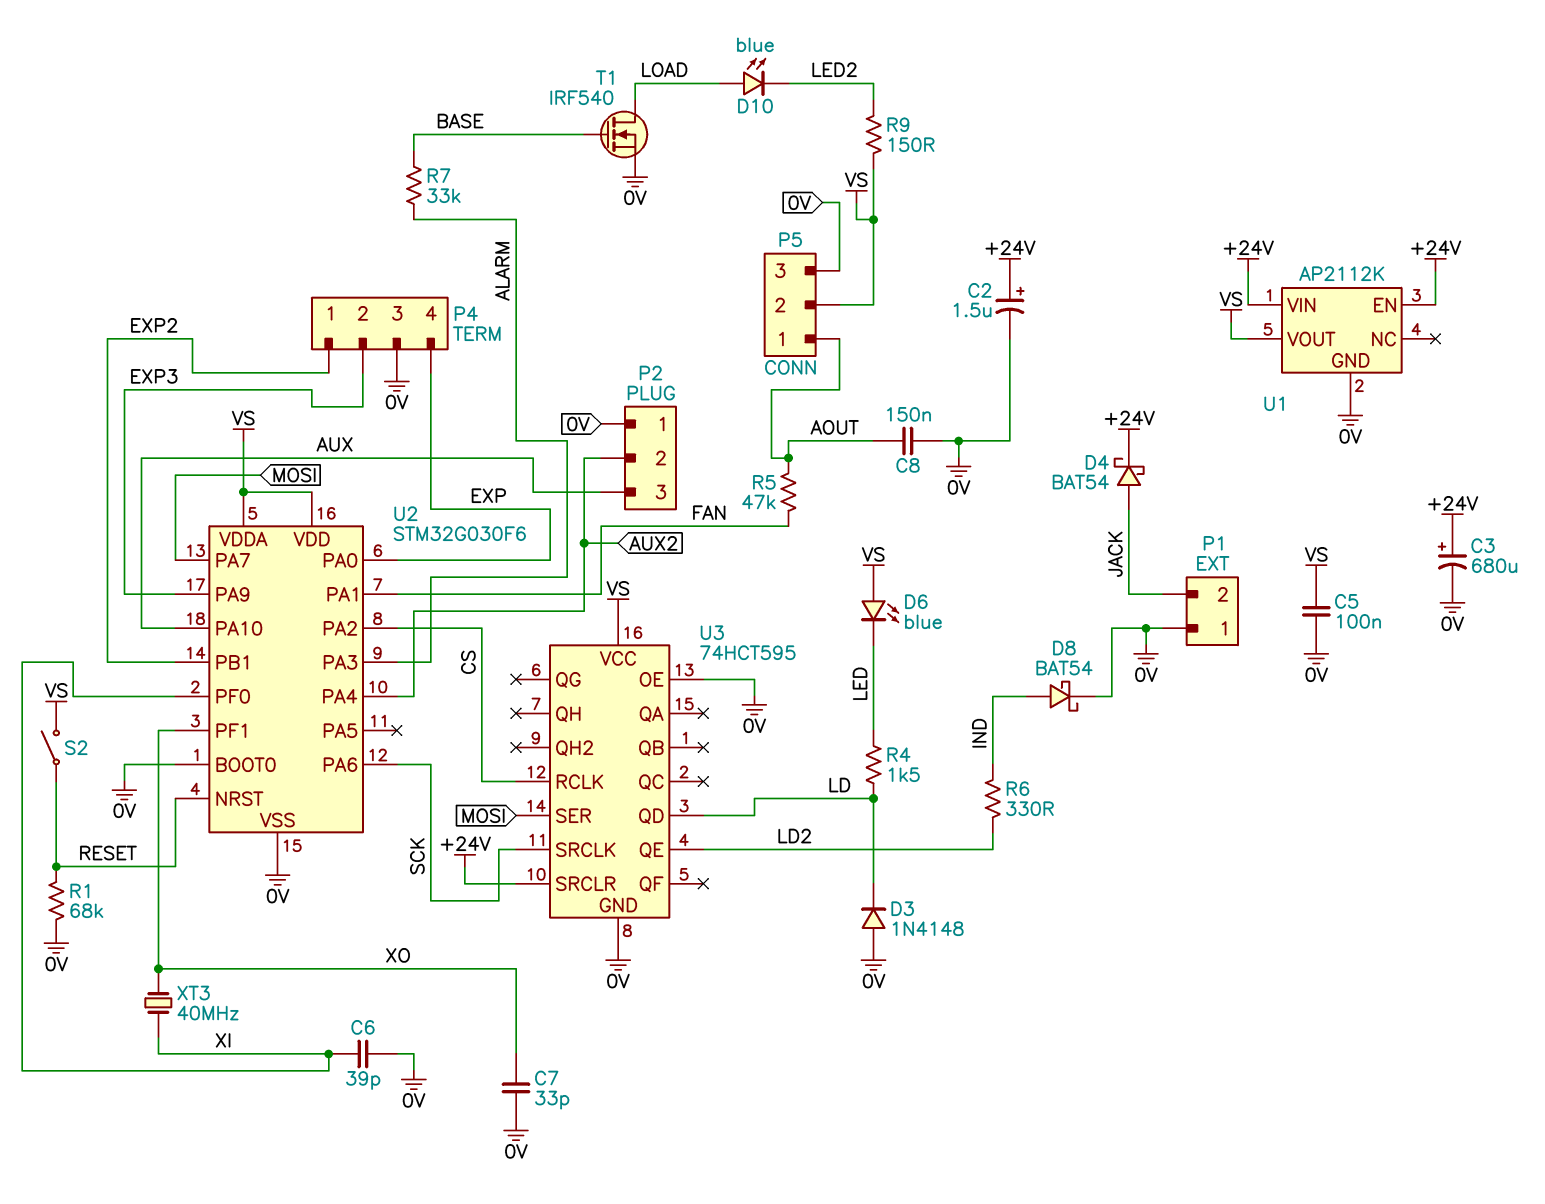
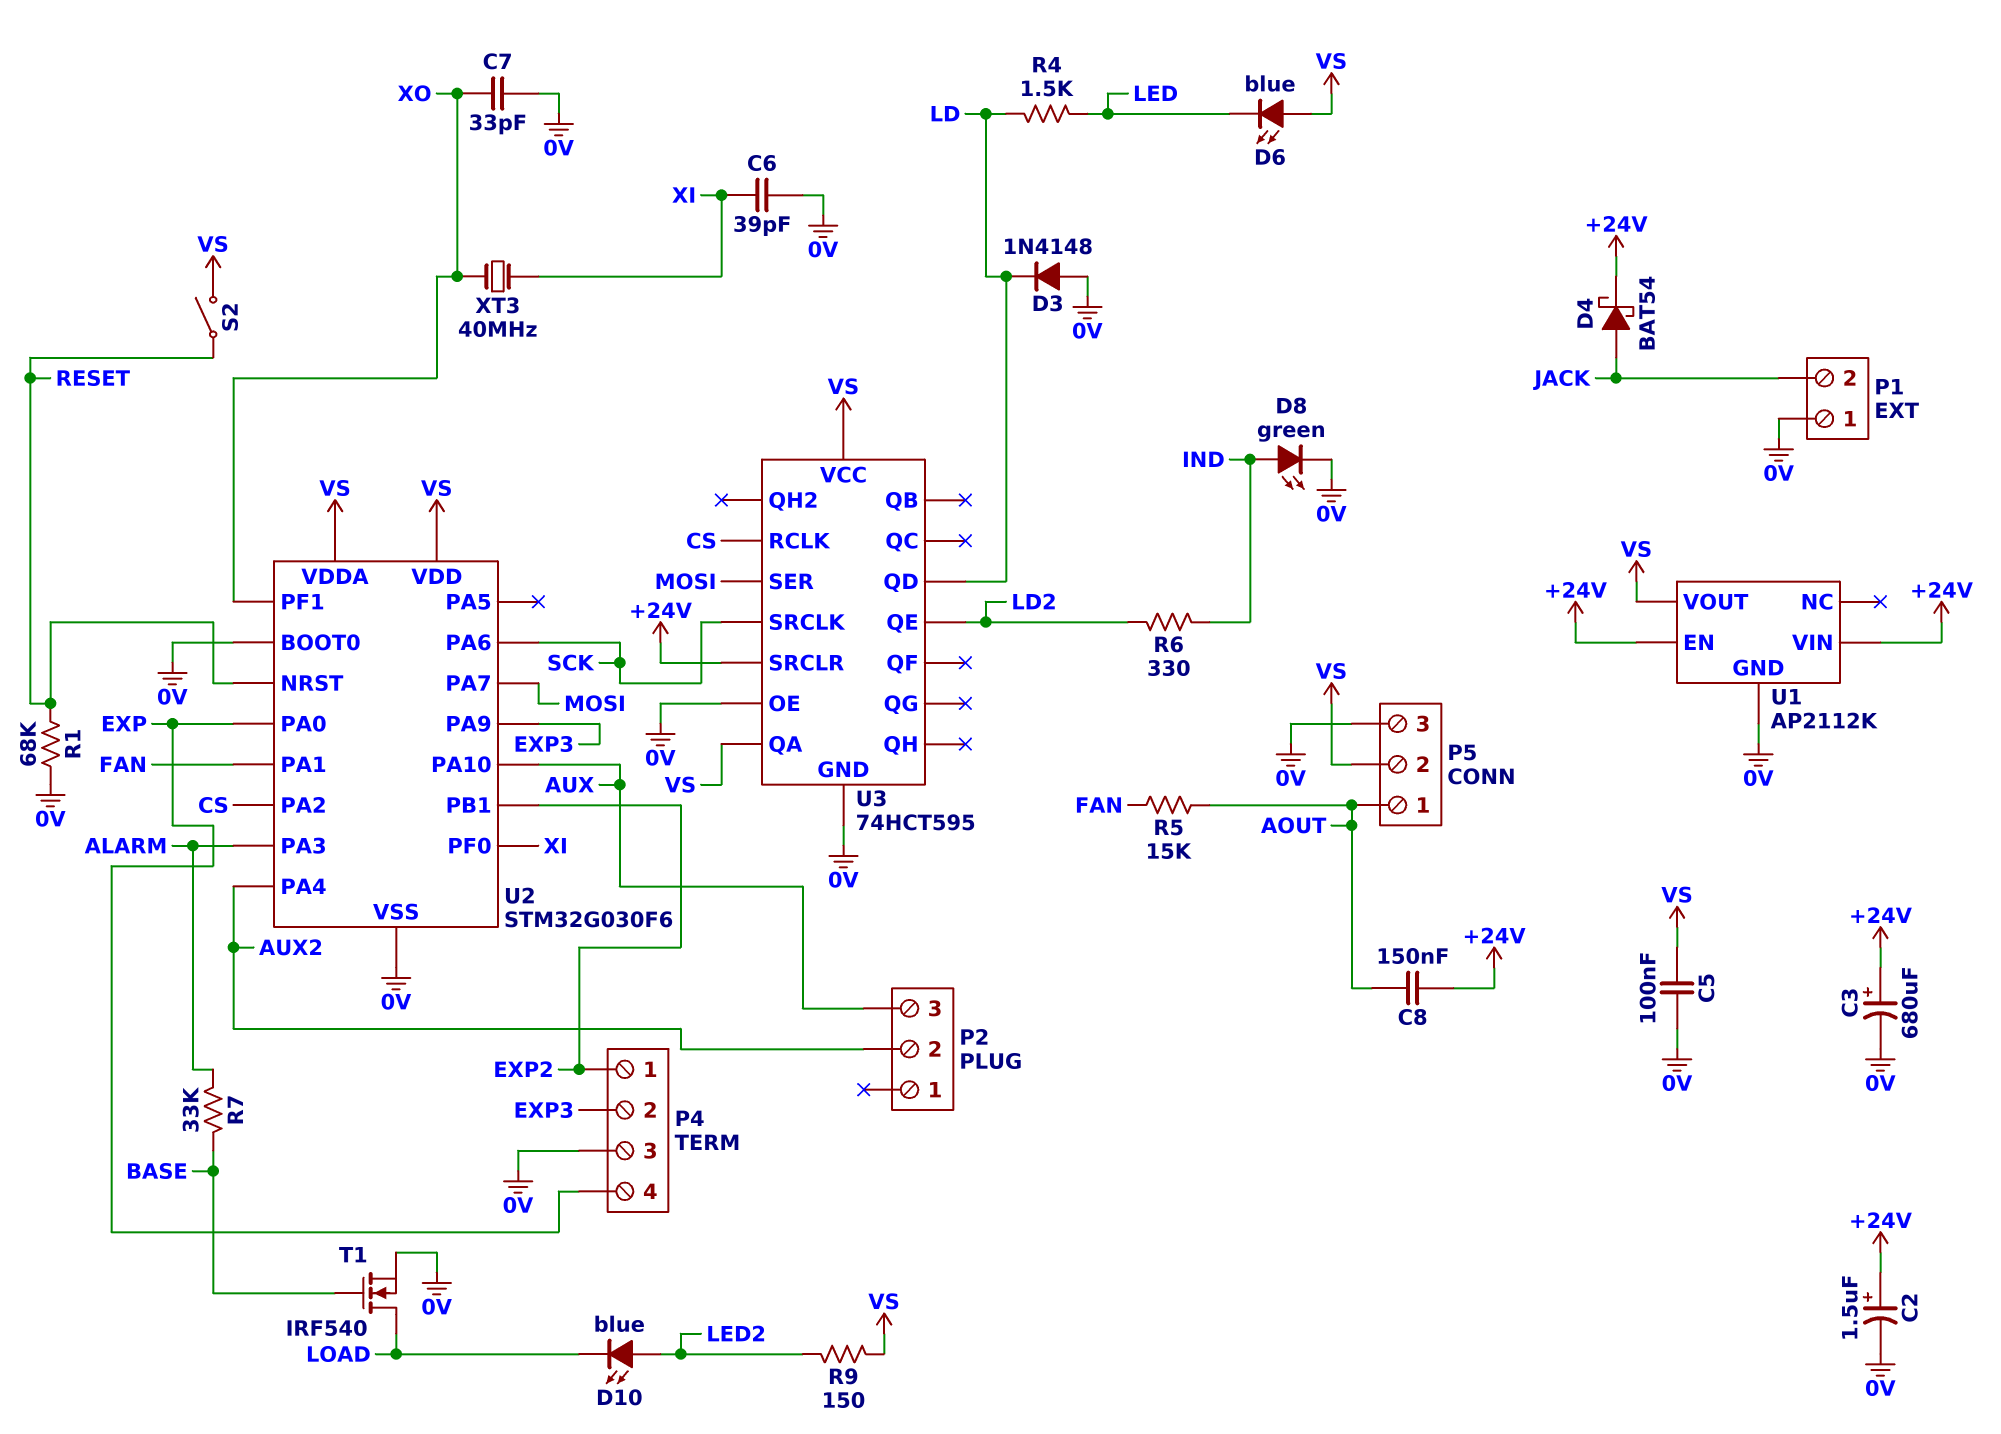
C8: 150nF (0V, AOUT) -> 150nF (+24V, AOUT)
D8: schottky BAT54 (A IND, K 0V) -> LED green (A IND, K 0V)
D10: LED blue (A LOAD, K LED2) -> LED blue (A LED2, K LOAD)
P2 pin 1: 0V -> none
R5: 47k (AOUT, FAN) -> 15k (AOUT, FAN)
U3 pin QA: none -> VS

